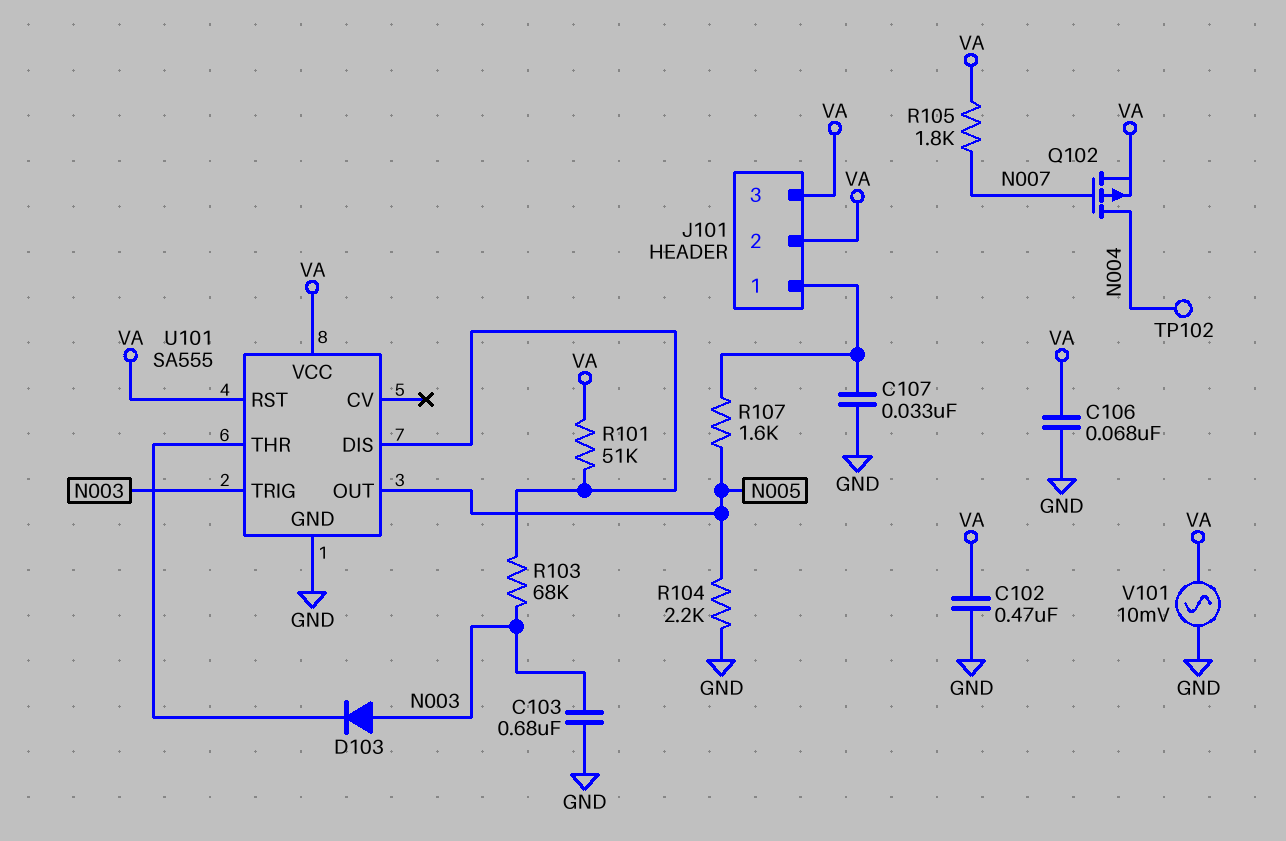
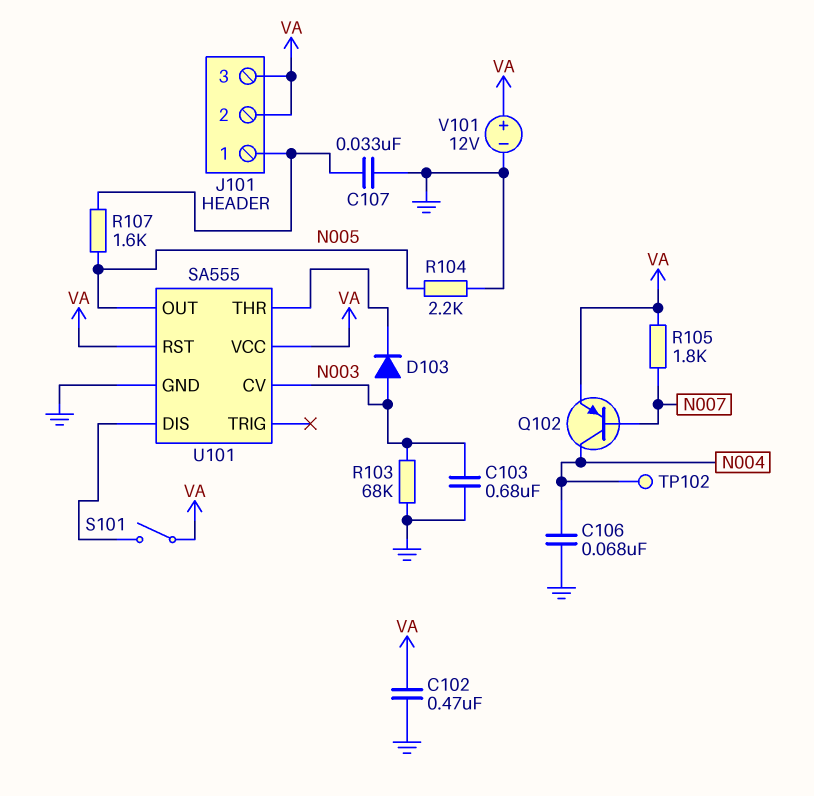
C106: 68nF (GND, VA) -> 68nF (GND, N004)
Q102: PMOS (G N007, D N004, S VA) -> PNP (B N007, C N004, E VA)
R101: 51k (U101/DIS, VA) -> none
R103: 68k (N003, U101/DIS) -> 68k (GND, N003)
S101: none -> switch (U101/DIS, VA)
U101 pin CV: none -> N003
U101 pin TRIG: N003 -> none
V101: AC 10mV (GND, VA) -> 12V (plus VA, minus GND)

